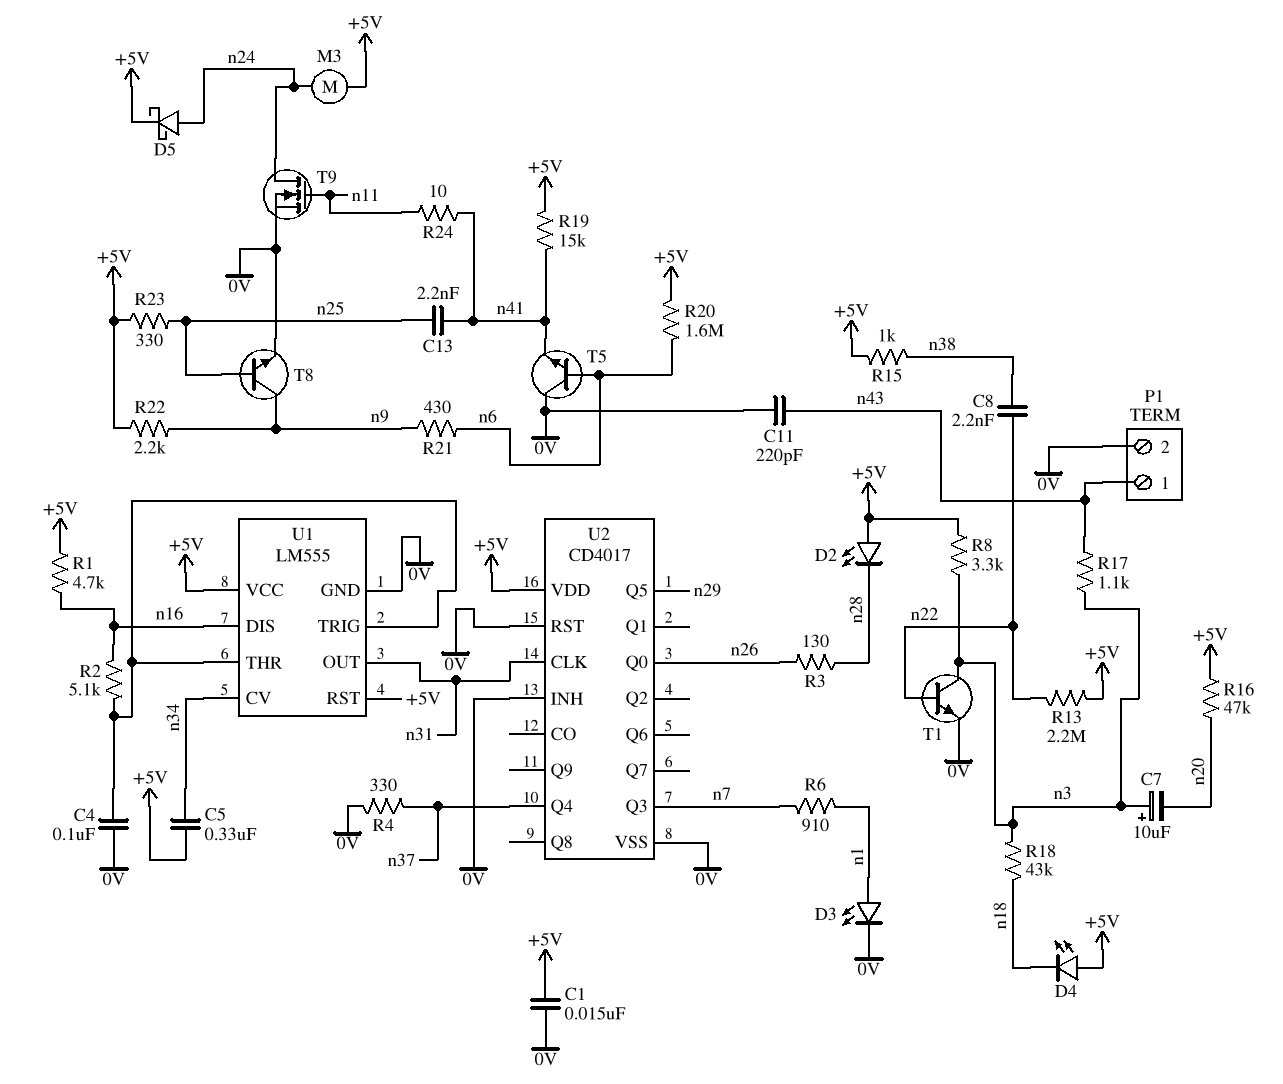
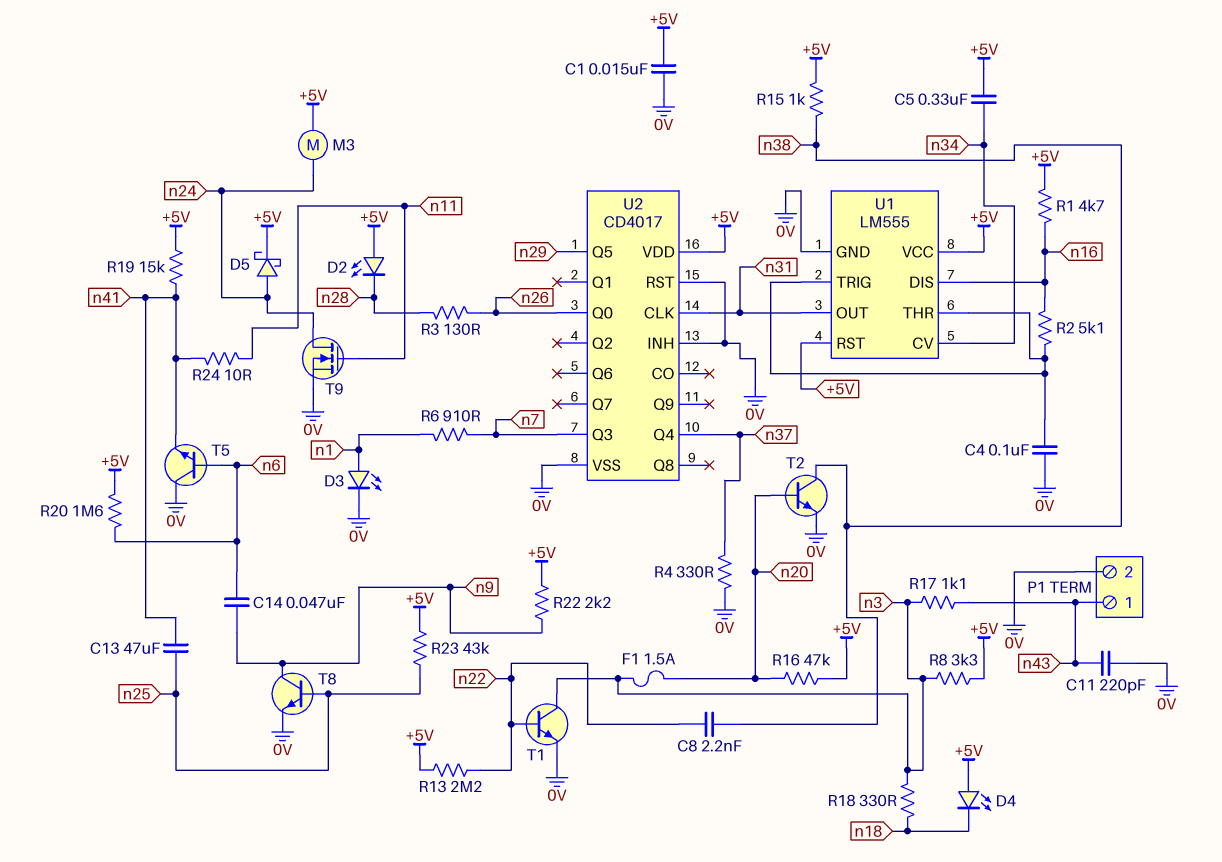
C7: 10uF (plus n3, minus n20) -> none
C13: 2.2nF (n25, n41) -> 47uF (n25, n41)
C14: none -> 47nF (n6, n9)
F1: none -> 1.5A (n3, n20)
R18: 43k (n3, n18) -> 330 (n3, n18)
R21: 430 (n6, n9) -> none
R23: 330 (+5V, n25) -> 43k (+5V, n25)
T2: none -> NPN (B n20, C n38, E 0V)

